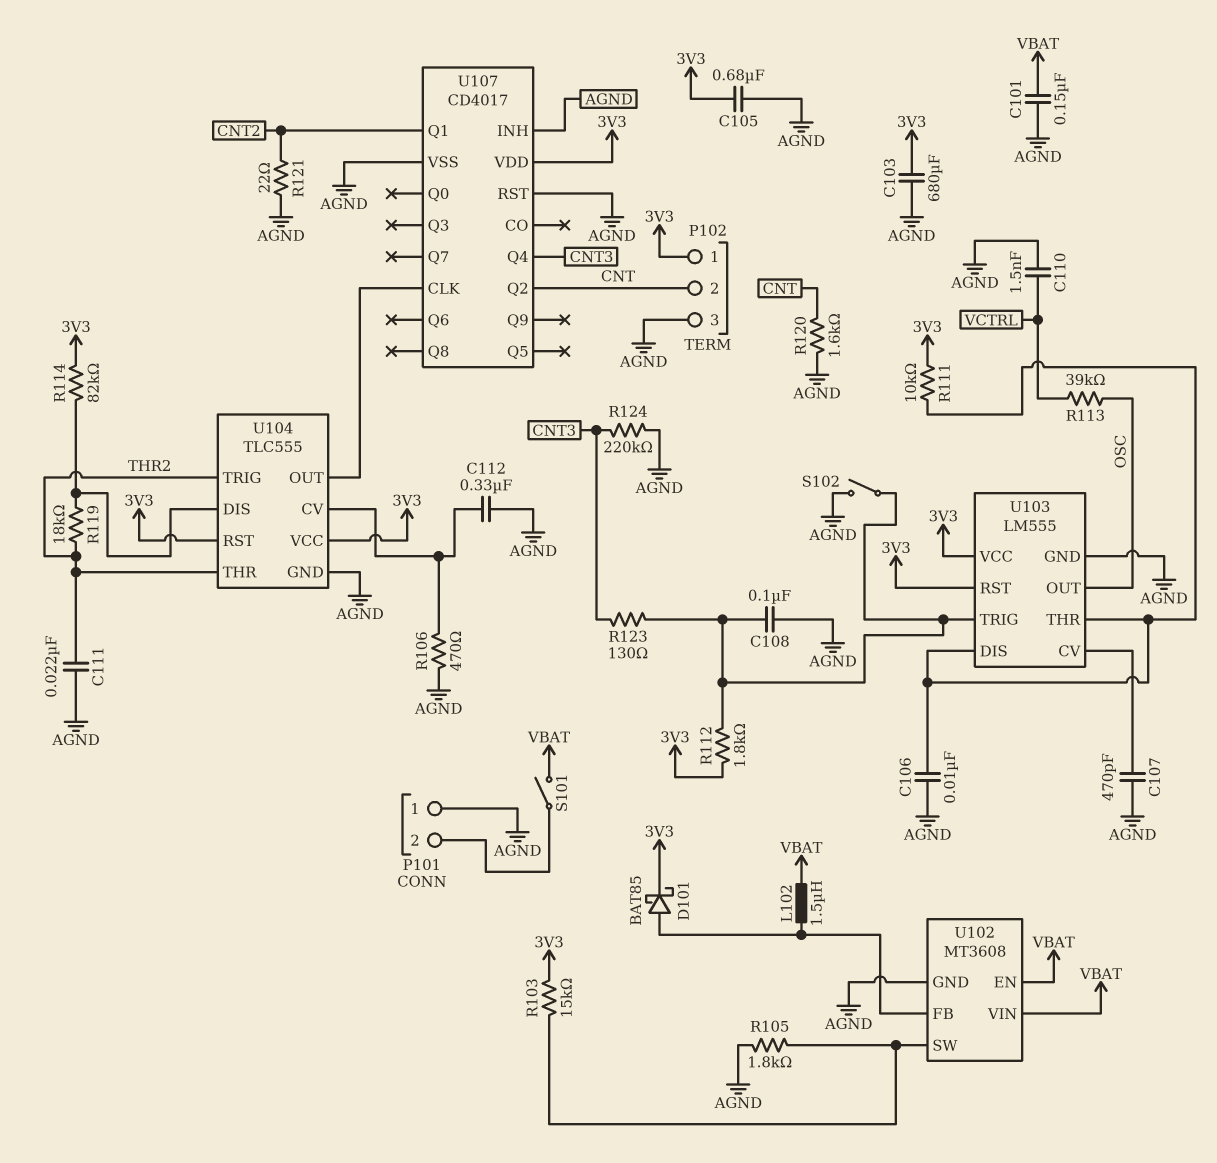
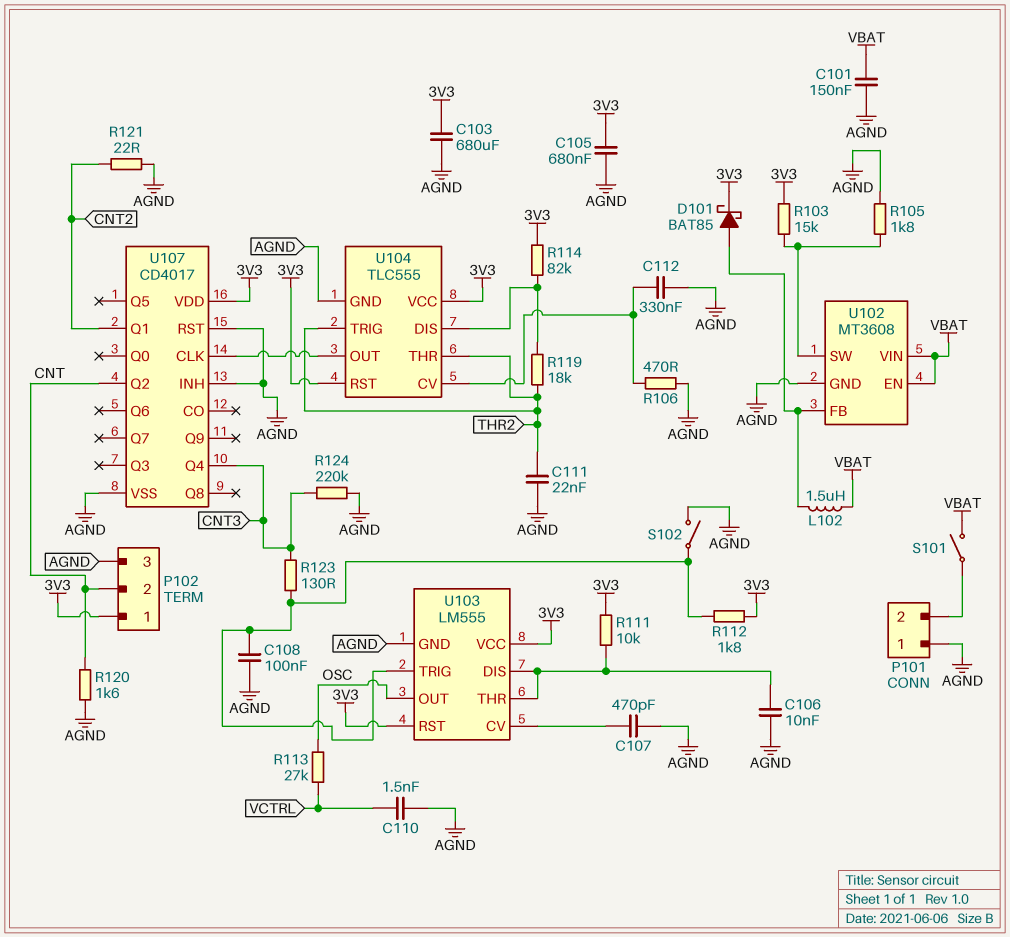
R113: 39k (OSC, VCTRL) -> 27k (OSC, VCTRL)

